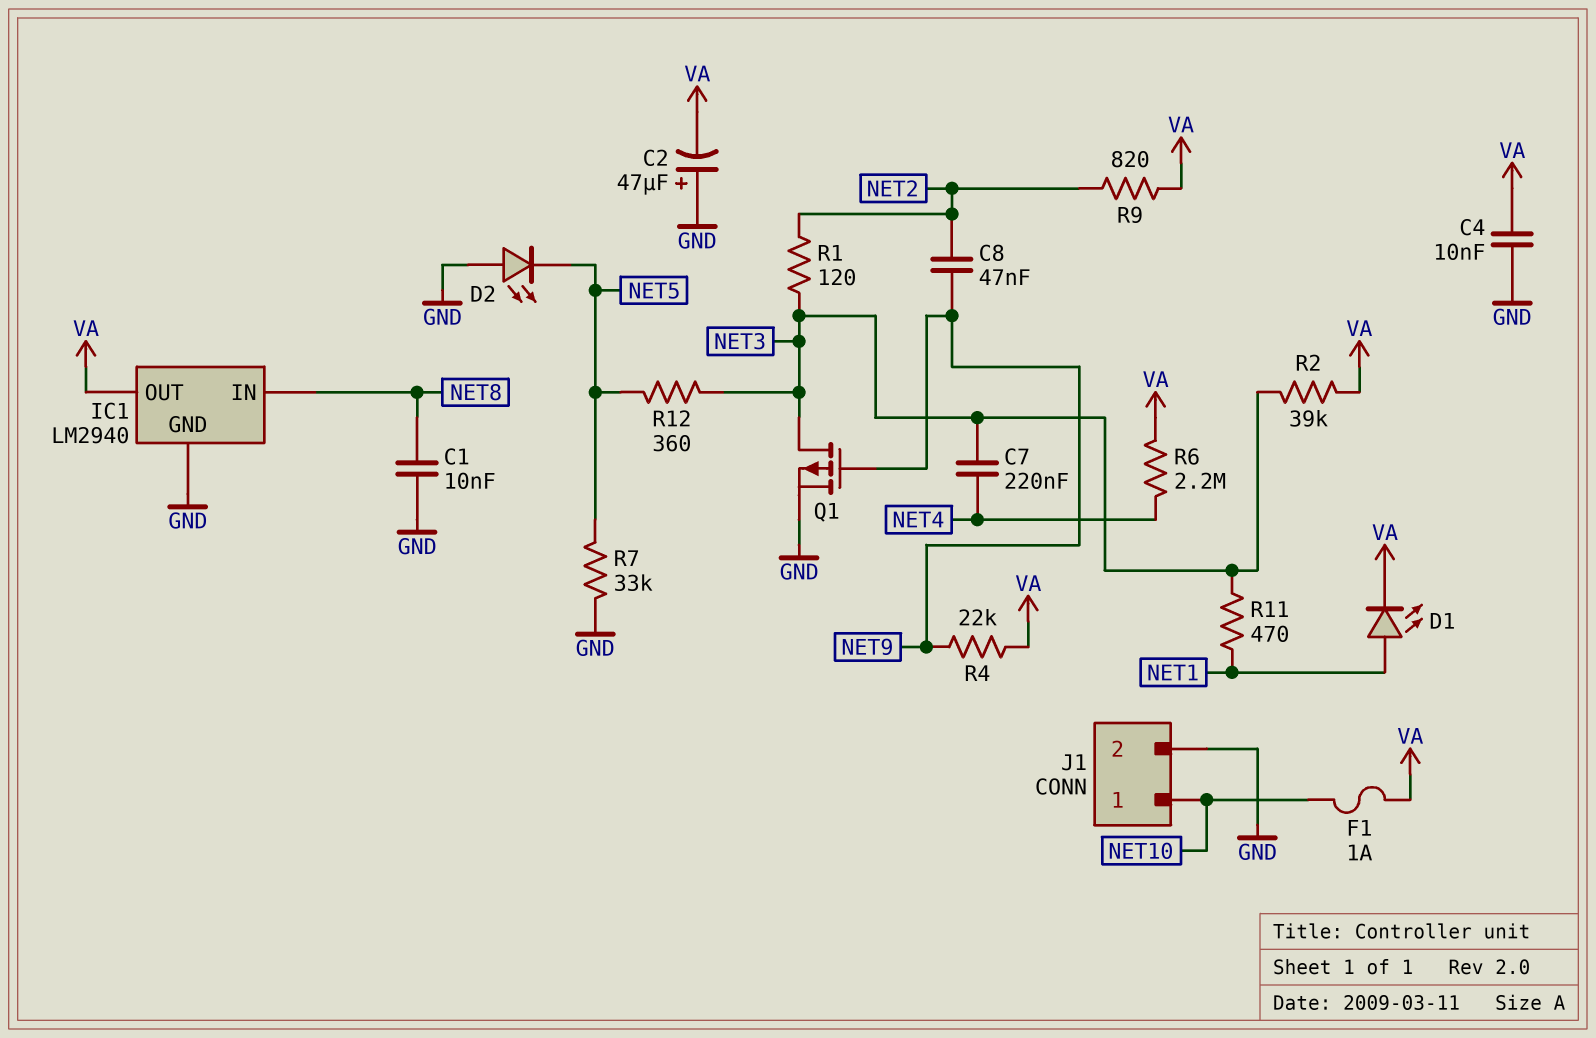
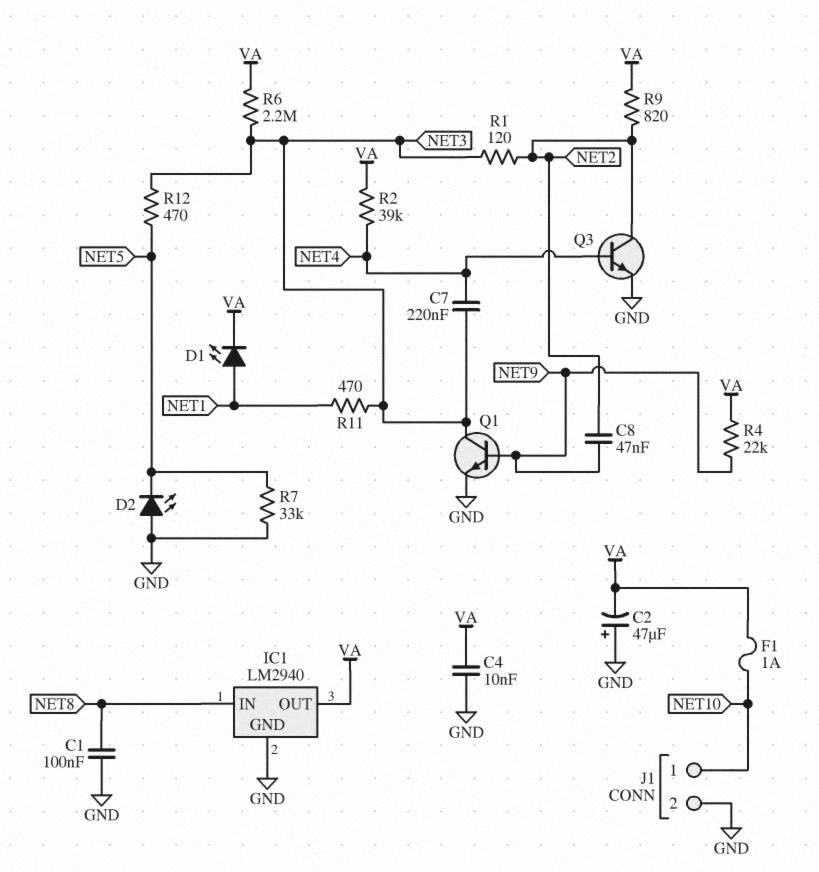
C1: 10nF (GND, NET8) -> 100nF (GND, NET8)
Q1: PMOS (G NET9, D NET3, S GND) -> NPN (B NET9, C NET3, E GND)
Q3: none -> NPN (B NET4, C NET2, E GND)
R2: 39k (NET3, VA) -> 39k (NET4, VA)
R6: 2.2M (NET4, VA) -> 2.2M (NET3, VA)
R12: 360 (NET3, NET5) -> 470 (NET3, NET5)

